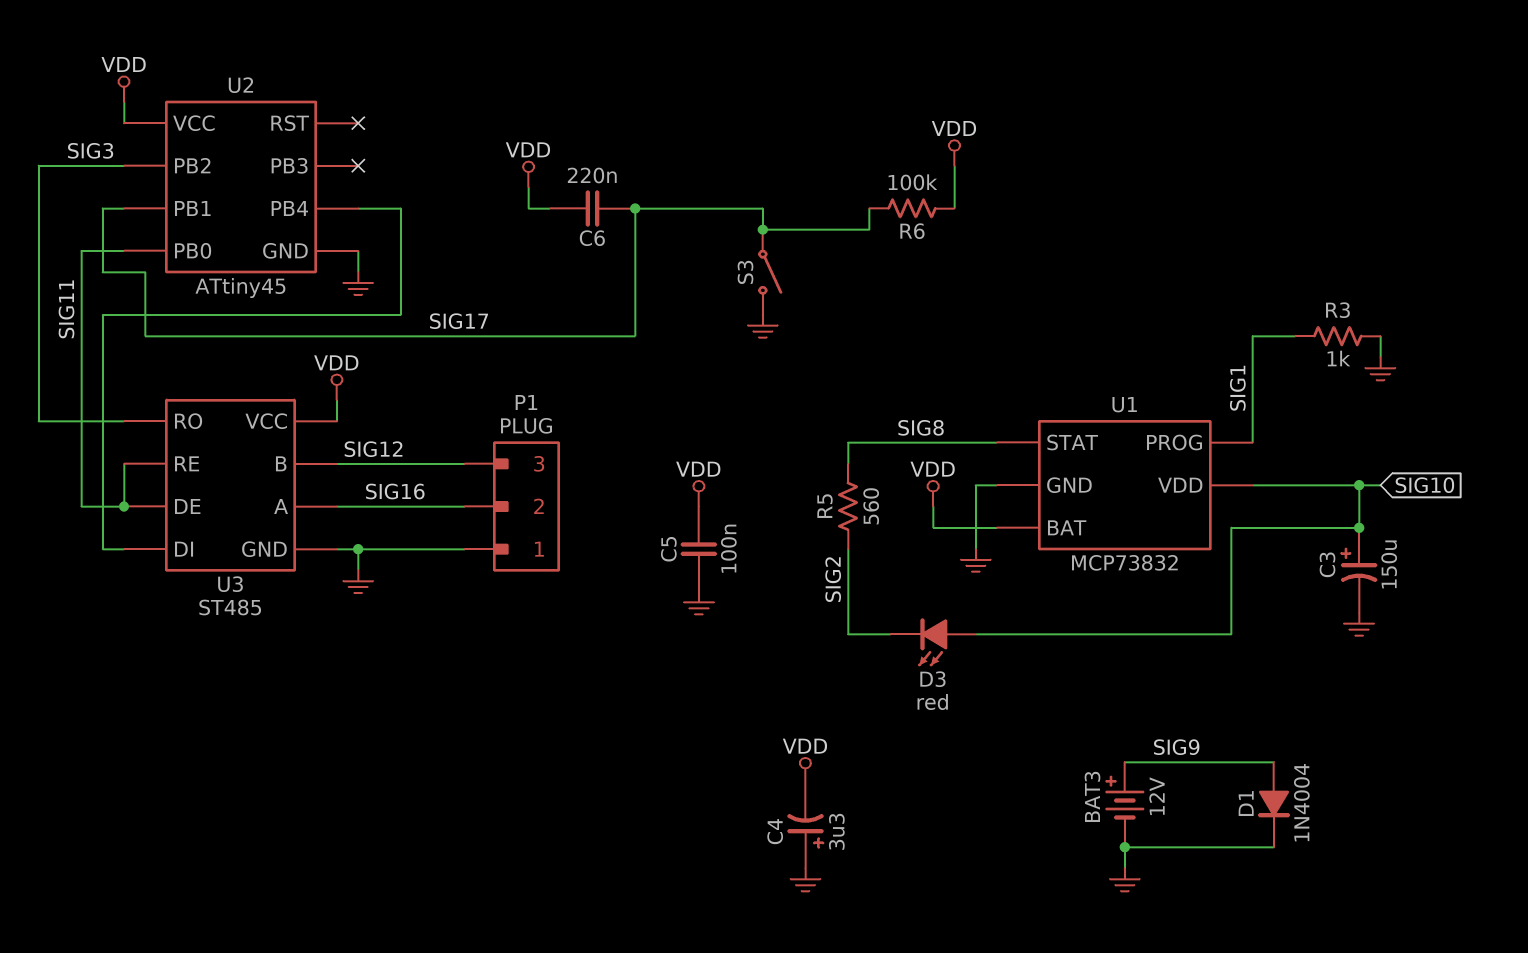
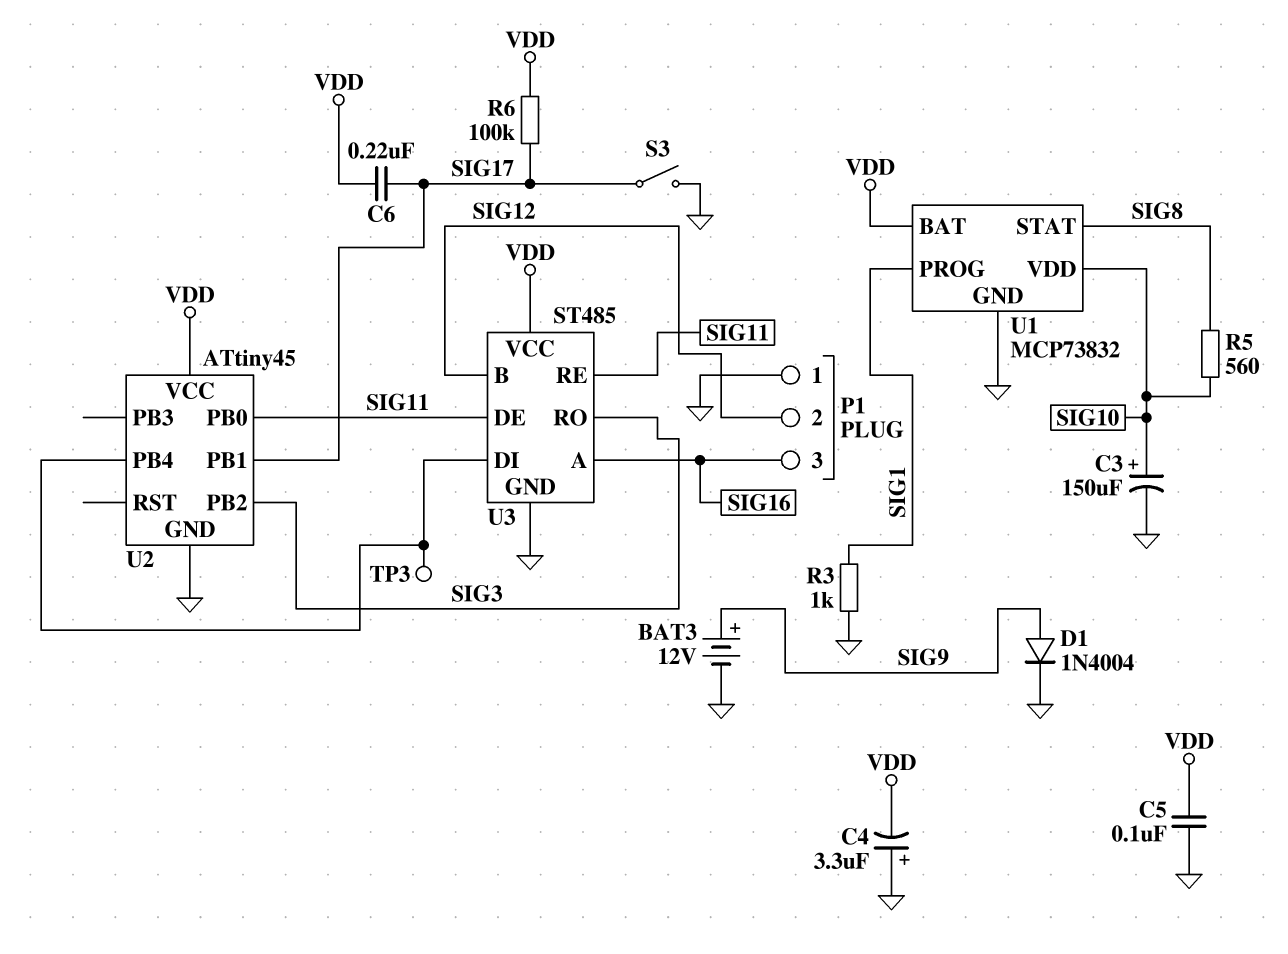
D3: LED red (A SIG10, K SIG2) -> none
P1 pin 2: SIG16 -> SIG12
P1 pin 3: SIG12 -> SIG16
R5: 560 (SIG2, SIG8) -> 560 (SIG8, SIG10)
TP3: none -> test point (U2/PB4)

